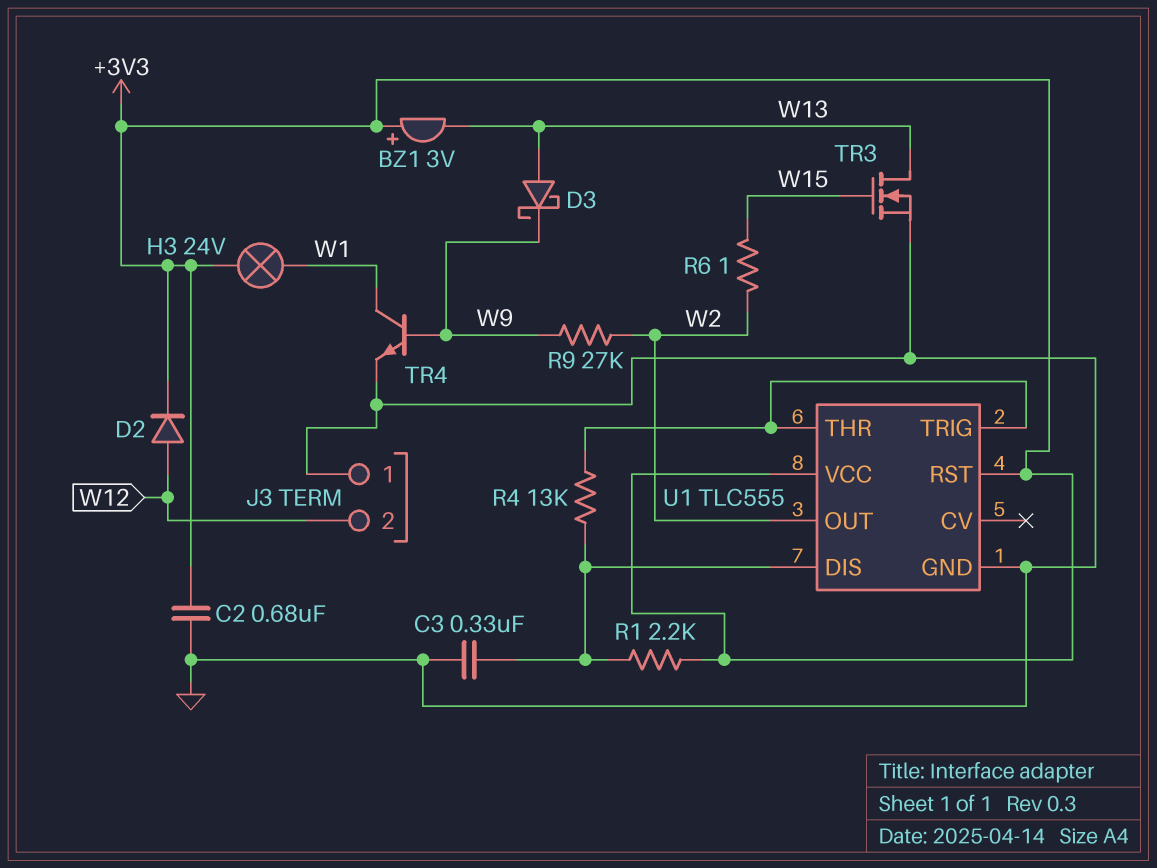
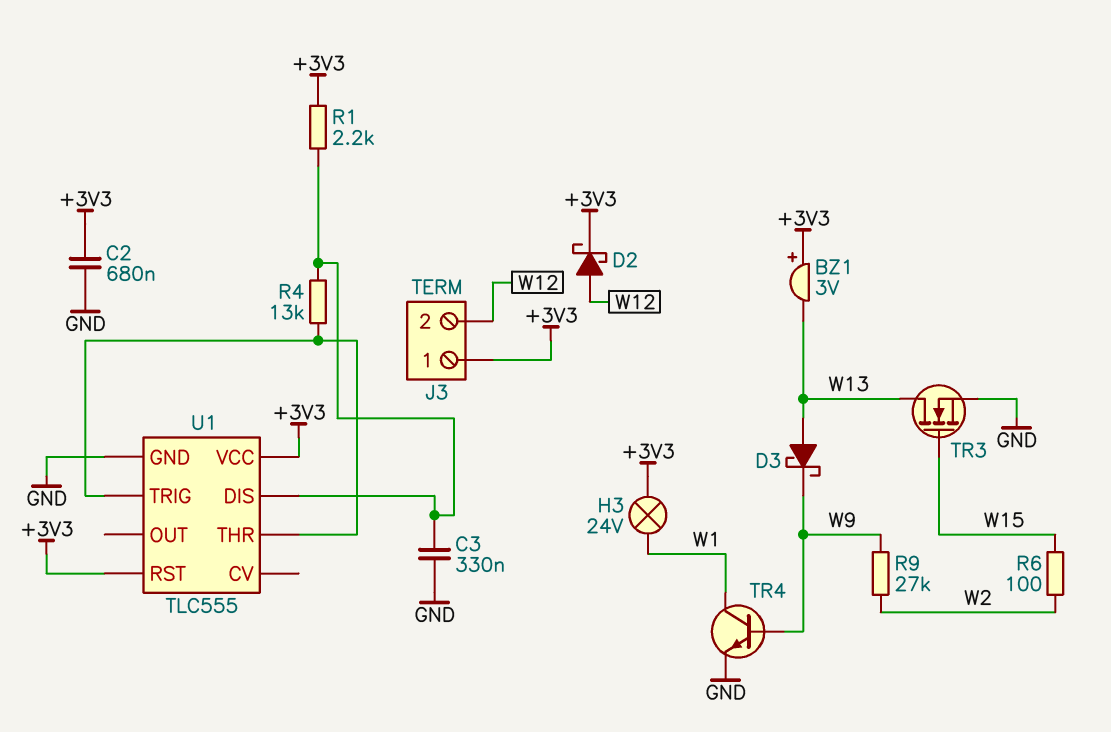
D2: diode (A W12, K +3V3) -> schottky (A W12, K +3V3)
J3 pin 1: GND -> +3V3
R6: 1 (W2, W15) -> 100 (W2, W15)
U1 pin OUT: W2 -> none

